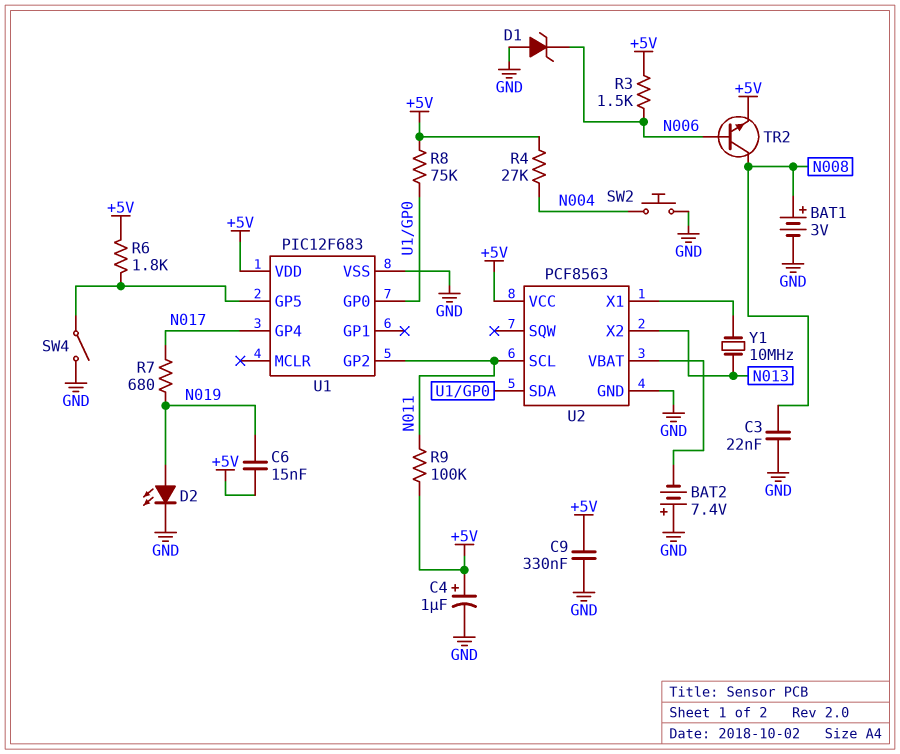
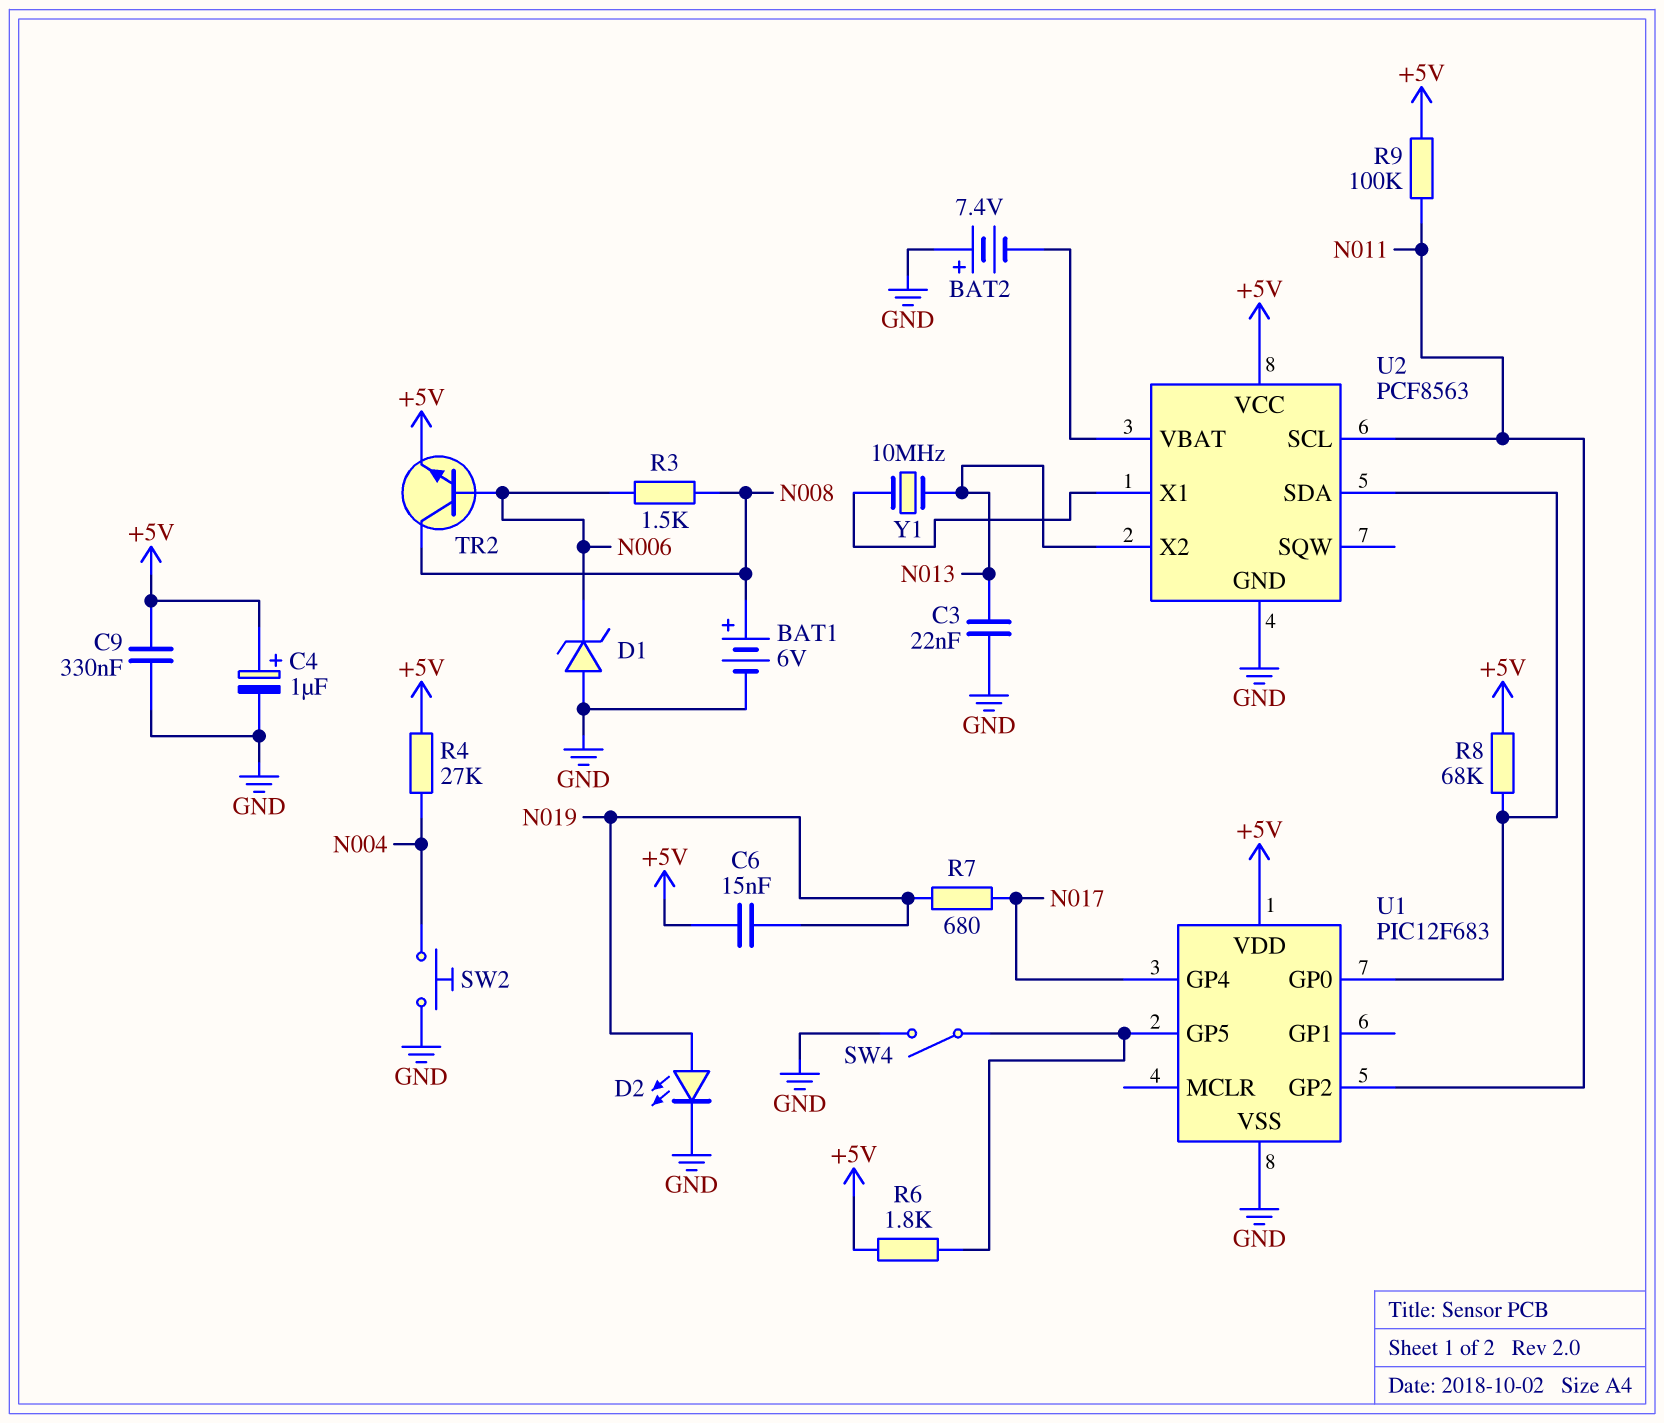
BAT1: 3V (plus N008, minus GND) -> 6V (plus N008, minus GND)
C3: 22nF (GND, N008) -> 22nF (GND, N013)
R3: 1.5k (+5V, N006) -> 1.5k (N006, N008)
R8: 75k (+5V, U1/GP0) -> 68k (+5V, U1/GP0)

